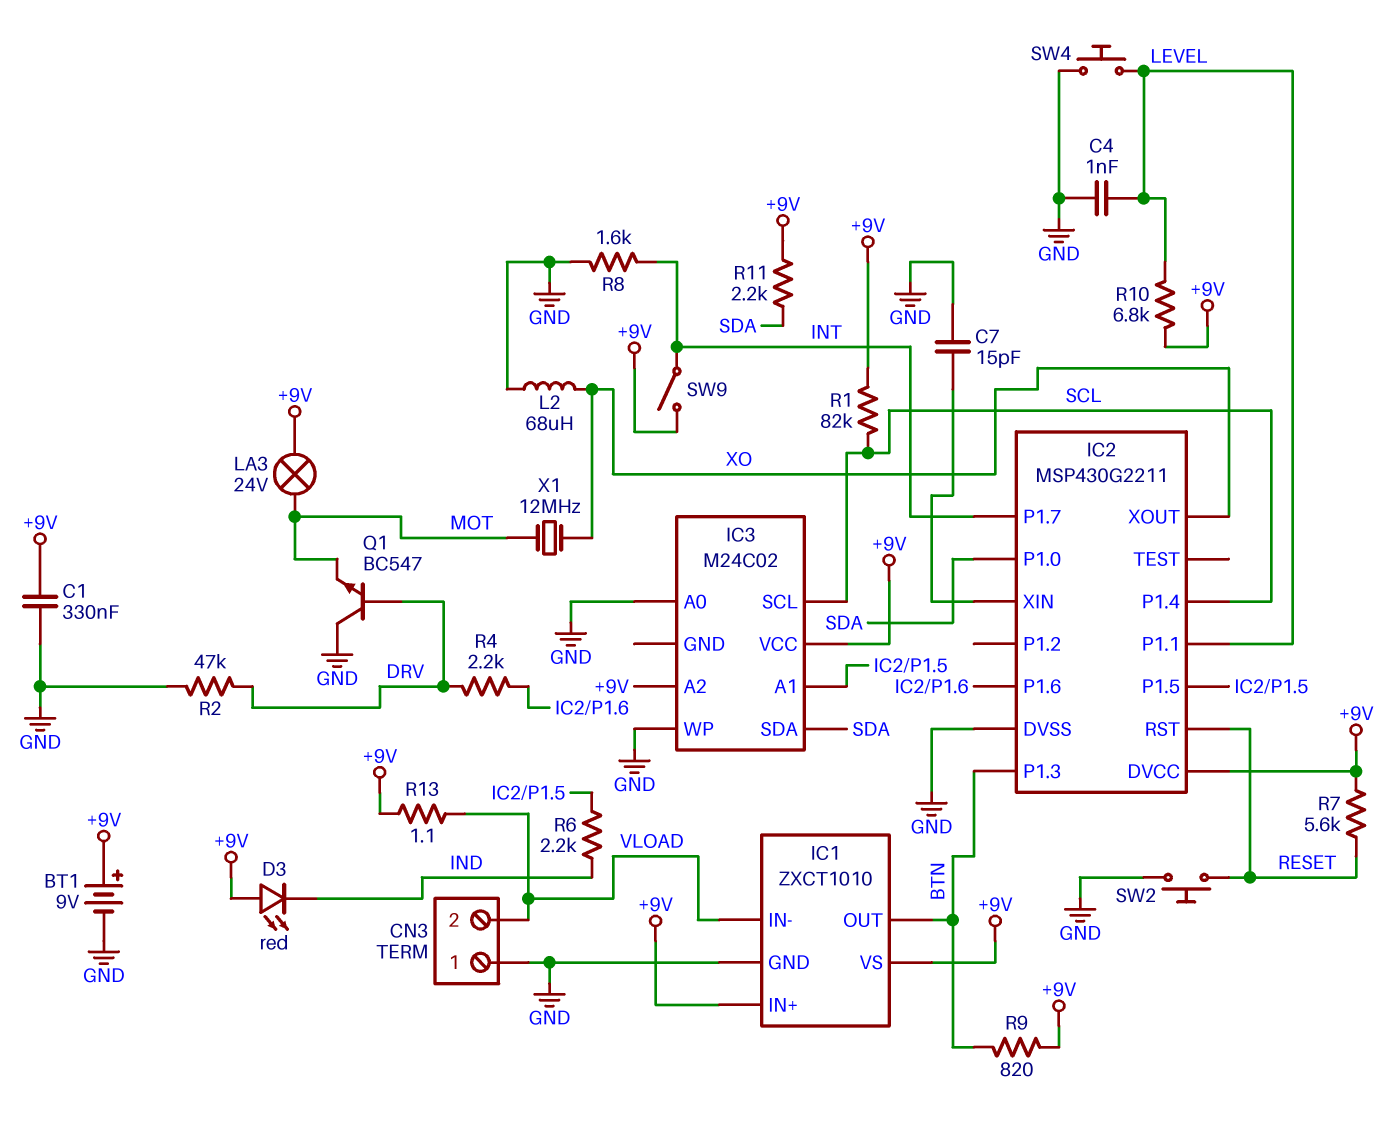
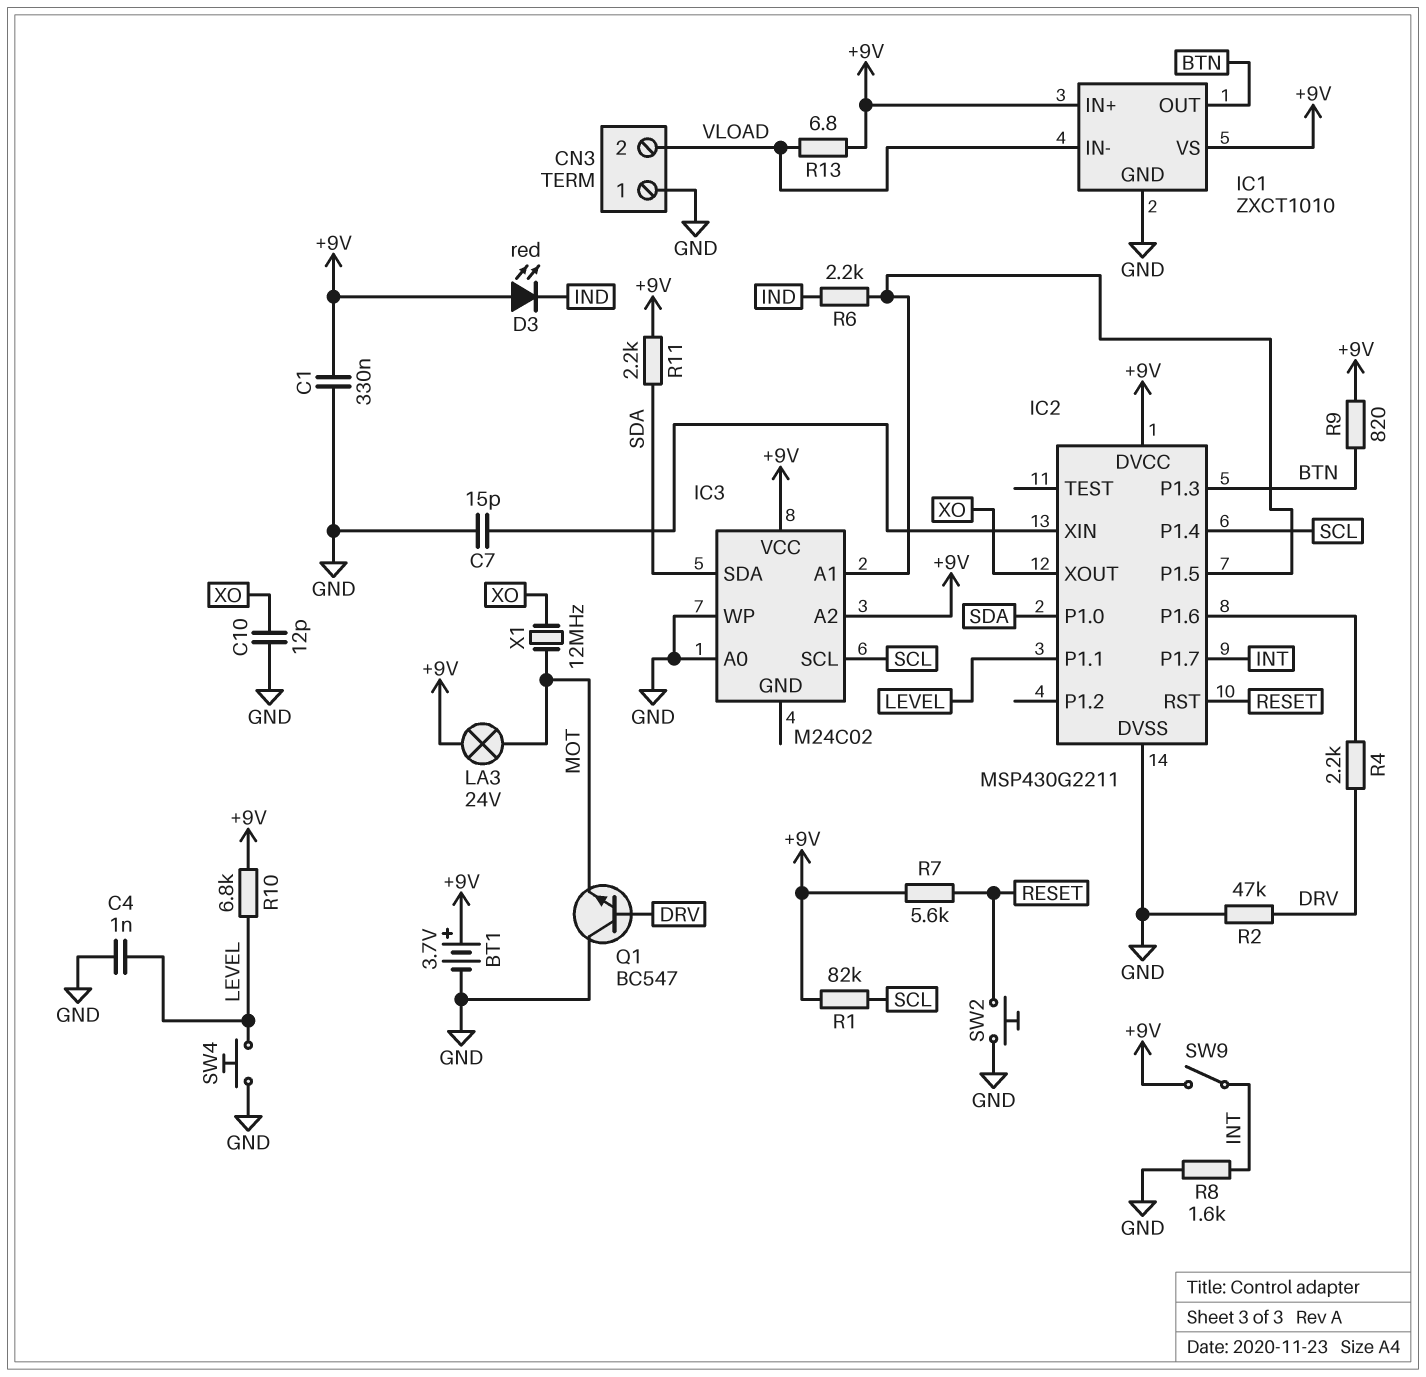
BT1: 9V (plus +9V, minus GND) -> 3.7V (plus +9V, minus GND)
C10: none -> 12pF (GND, XO)
L2: 68uH (GND, XO) -> none
R13: 1.1 (+9V, VLOAD) -> 6.8 (+9V, VLOAD)

